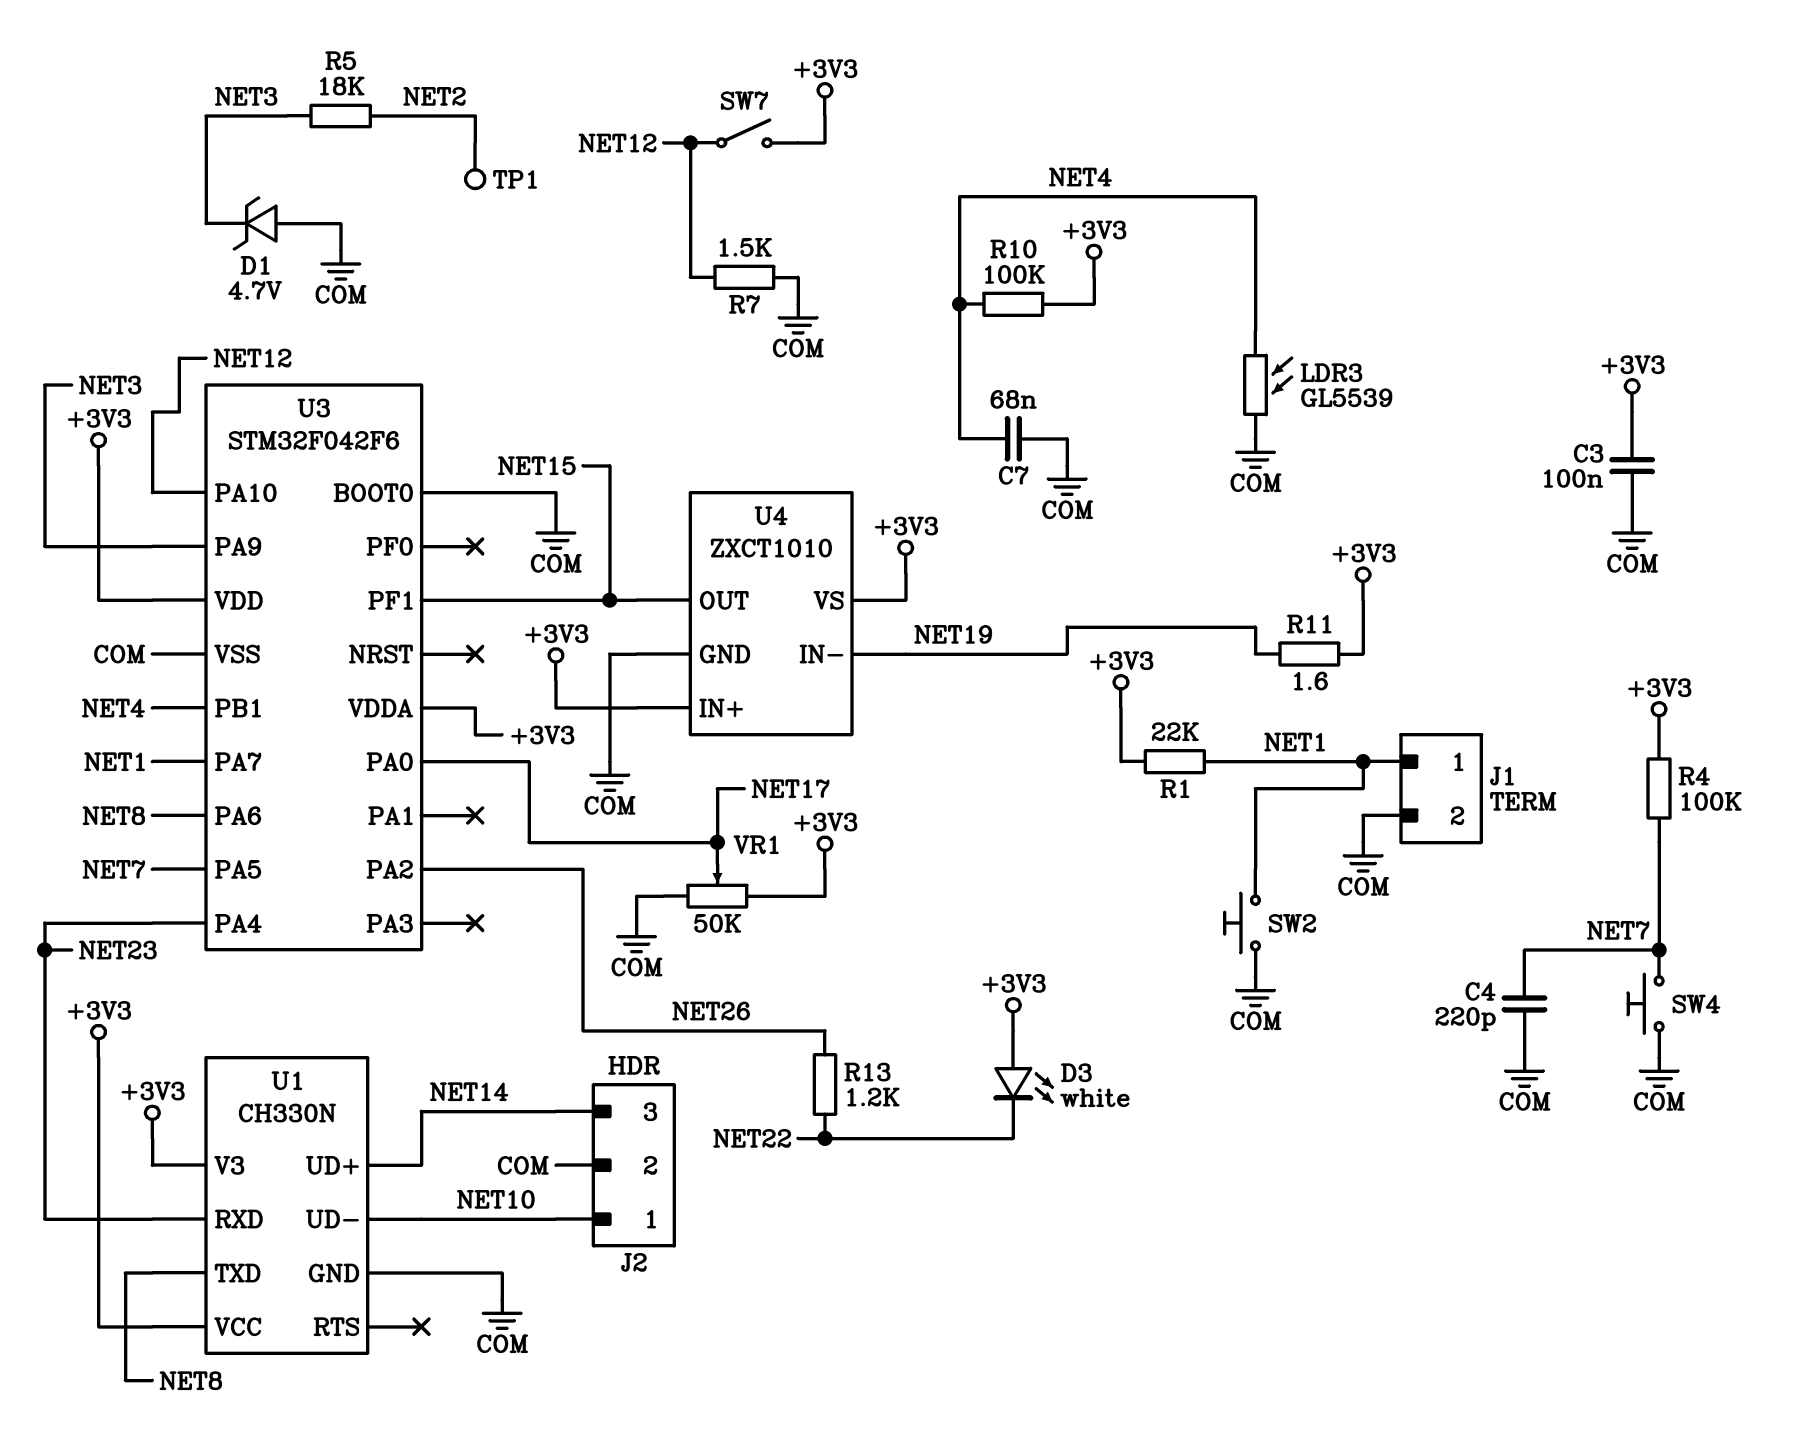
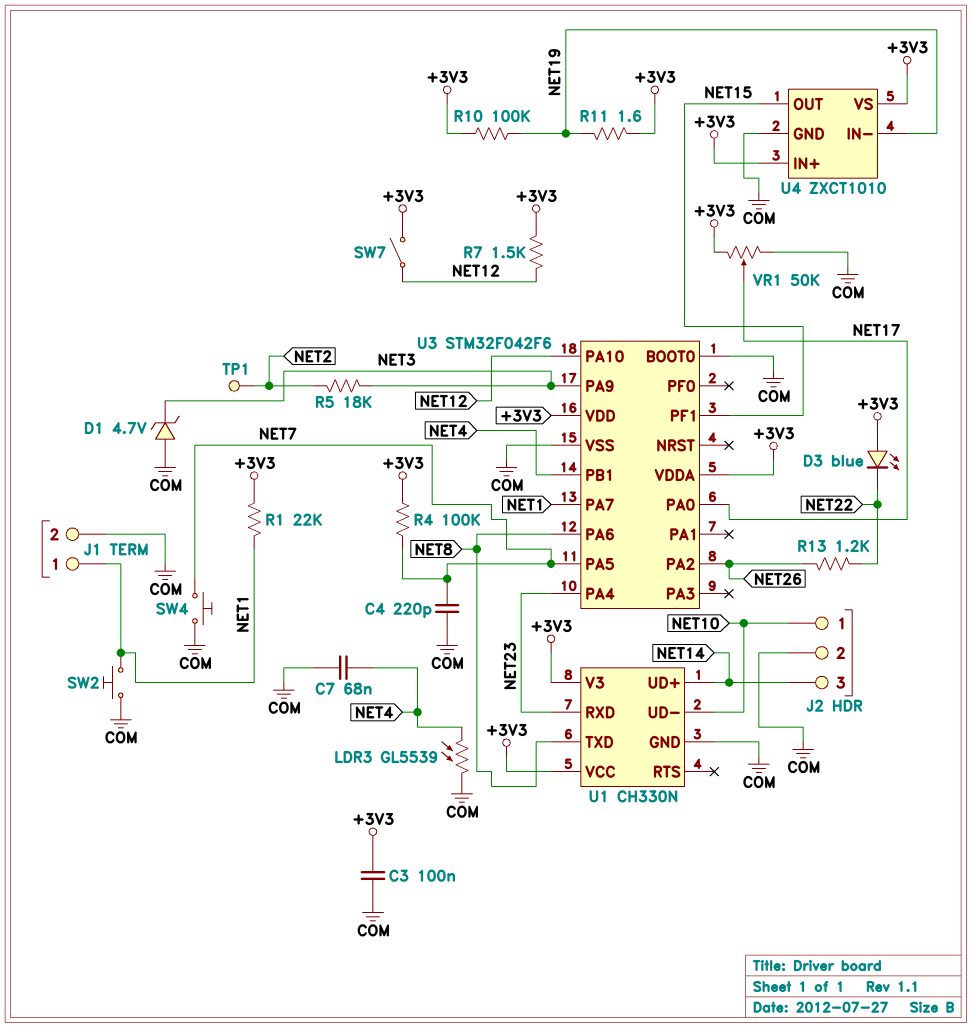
D3: LED white (A +3V3, K NET22) -> LED blue (A +3V3, K NET22)
R7: 1.5k (COM, NET12) -> 1.5k (+3V3, NET12)
R10: 100k (+3V3, NET4) -> 100k (+3V3, NET19)

